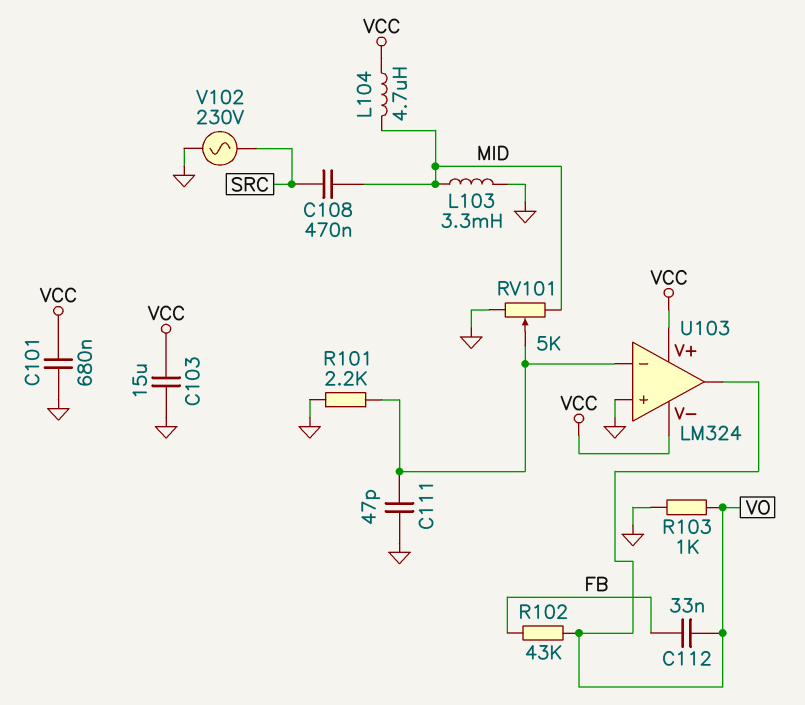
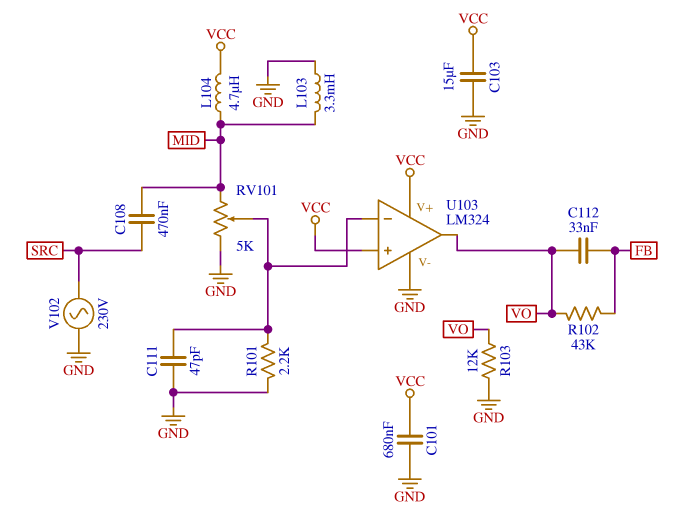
R103: 1k (GND, VO) -> 12k (GND, VO)
U103 pin V-: VCC -> GND
U103 pin in+: GND -> VCC

